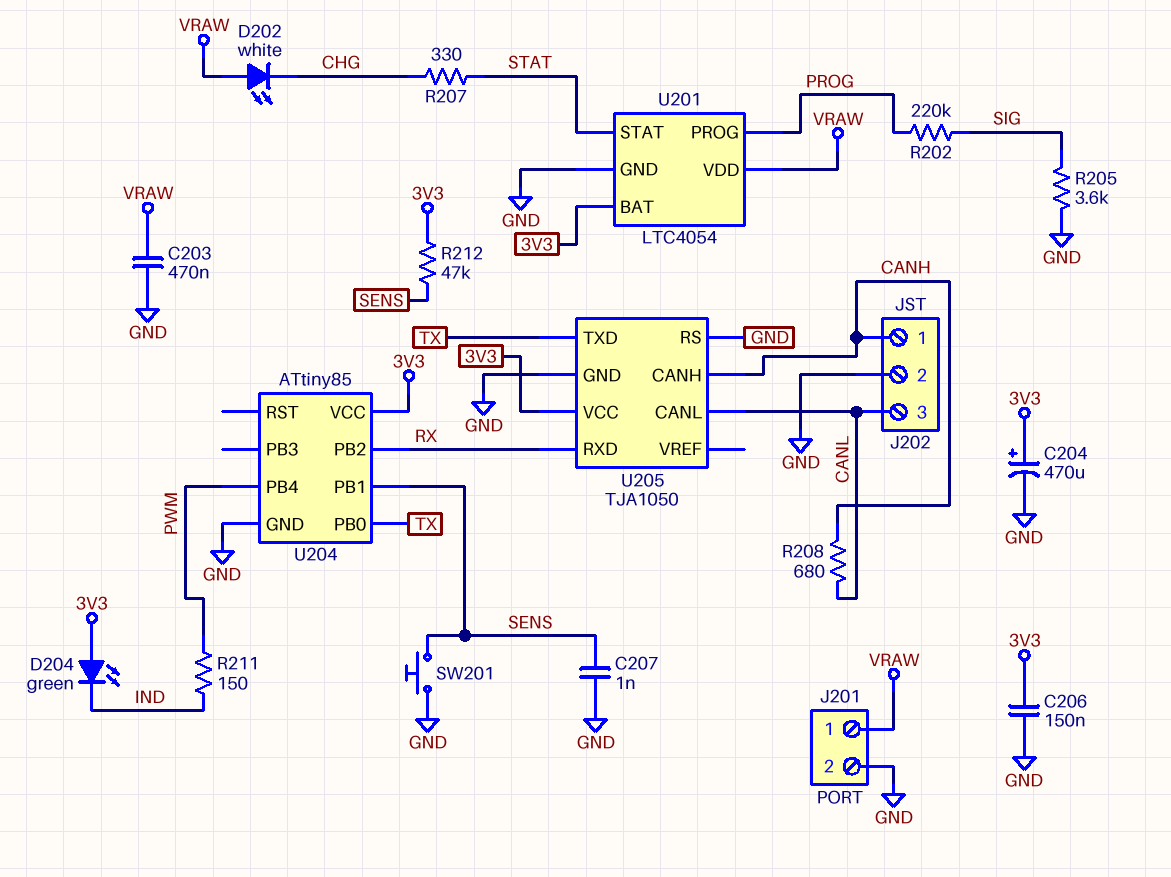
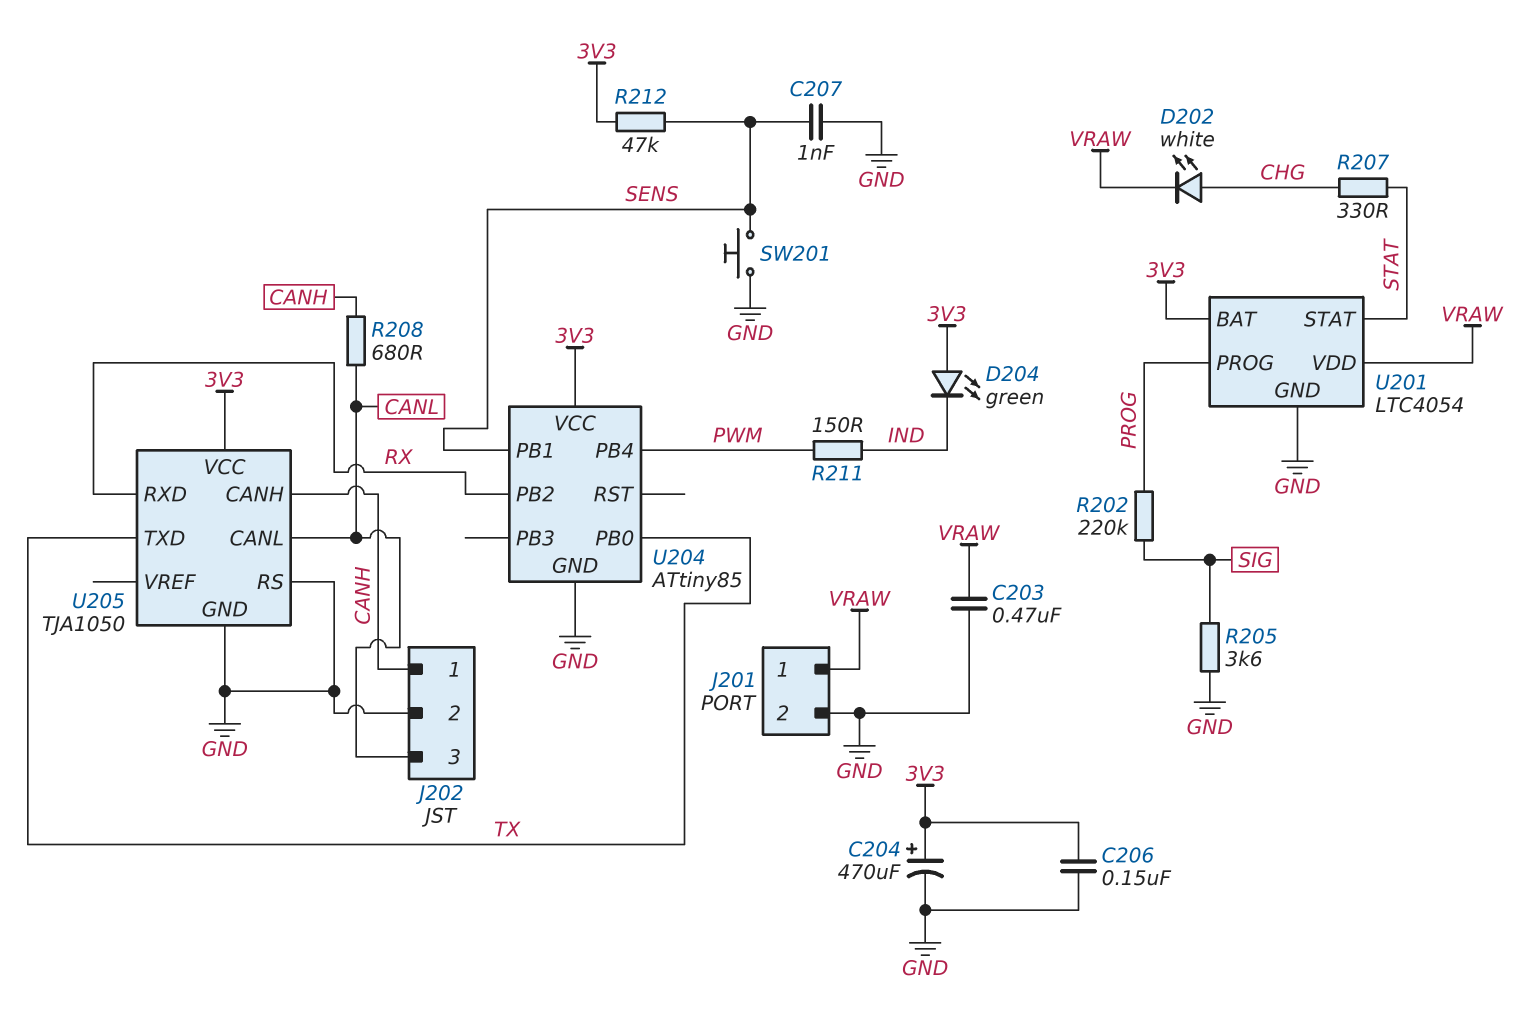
D202: LED white (A VRAW, K CHG) -> LED white (A CHG, K VRAW)

